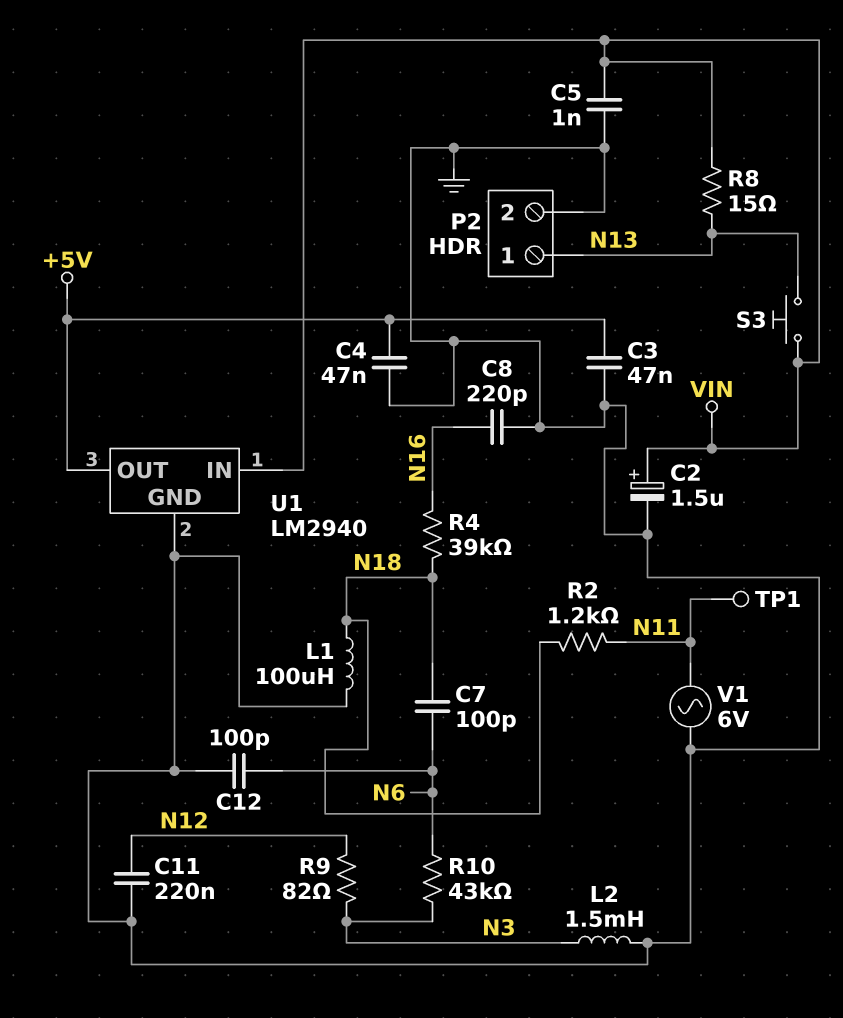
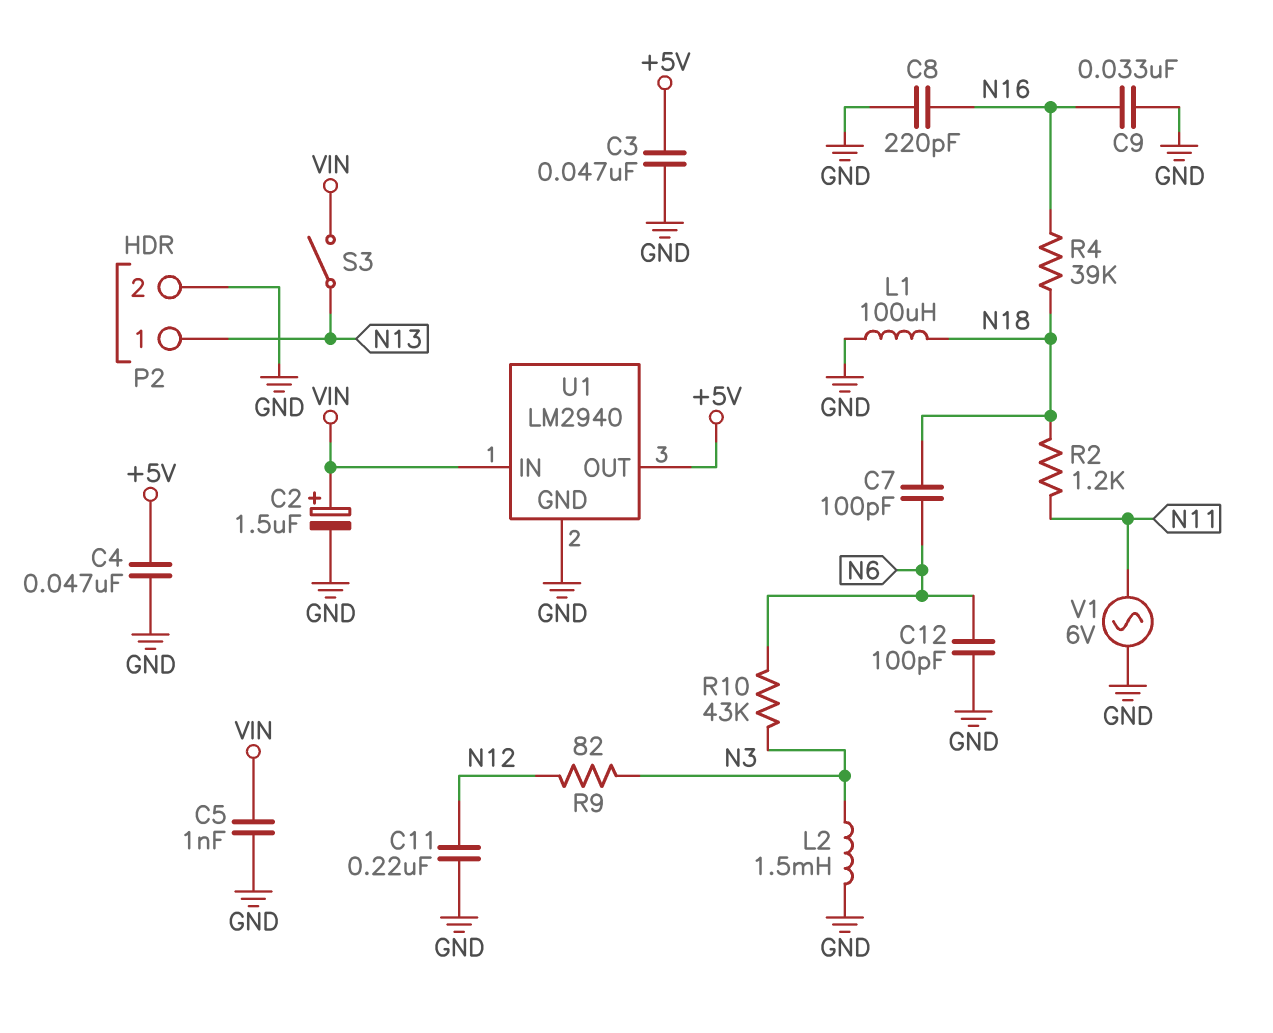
C9: none -> 33nF (GND, N16)
R8: 15 (N13, VIN) -> none
S3: button (N13, VIN) -> switch (N13, VIN)
TP1: test point (N11) -> none

